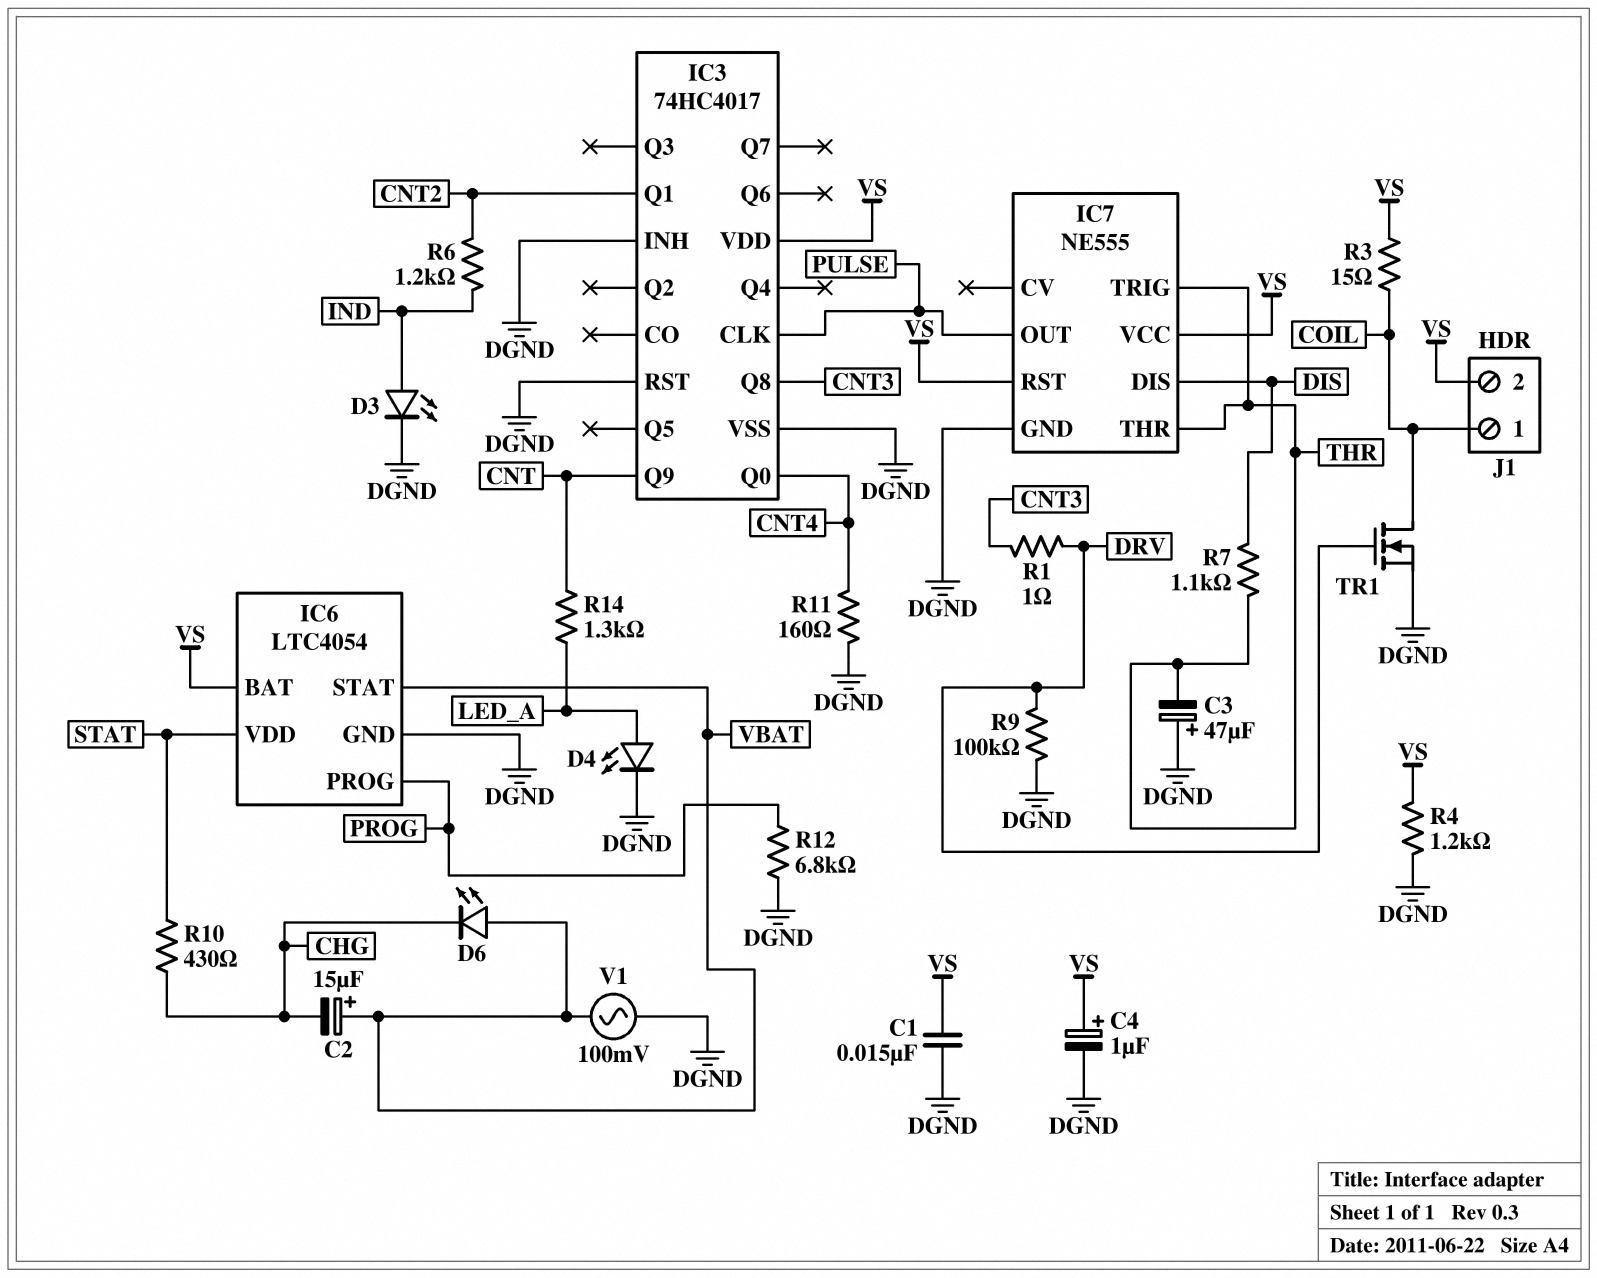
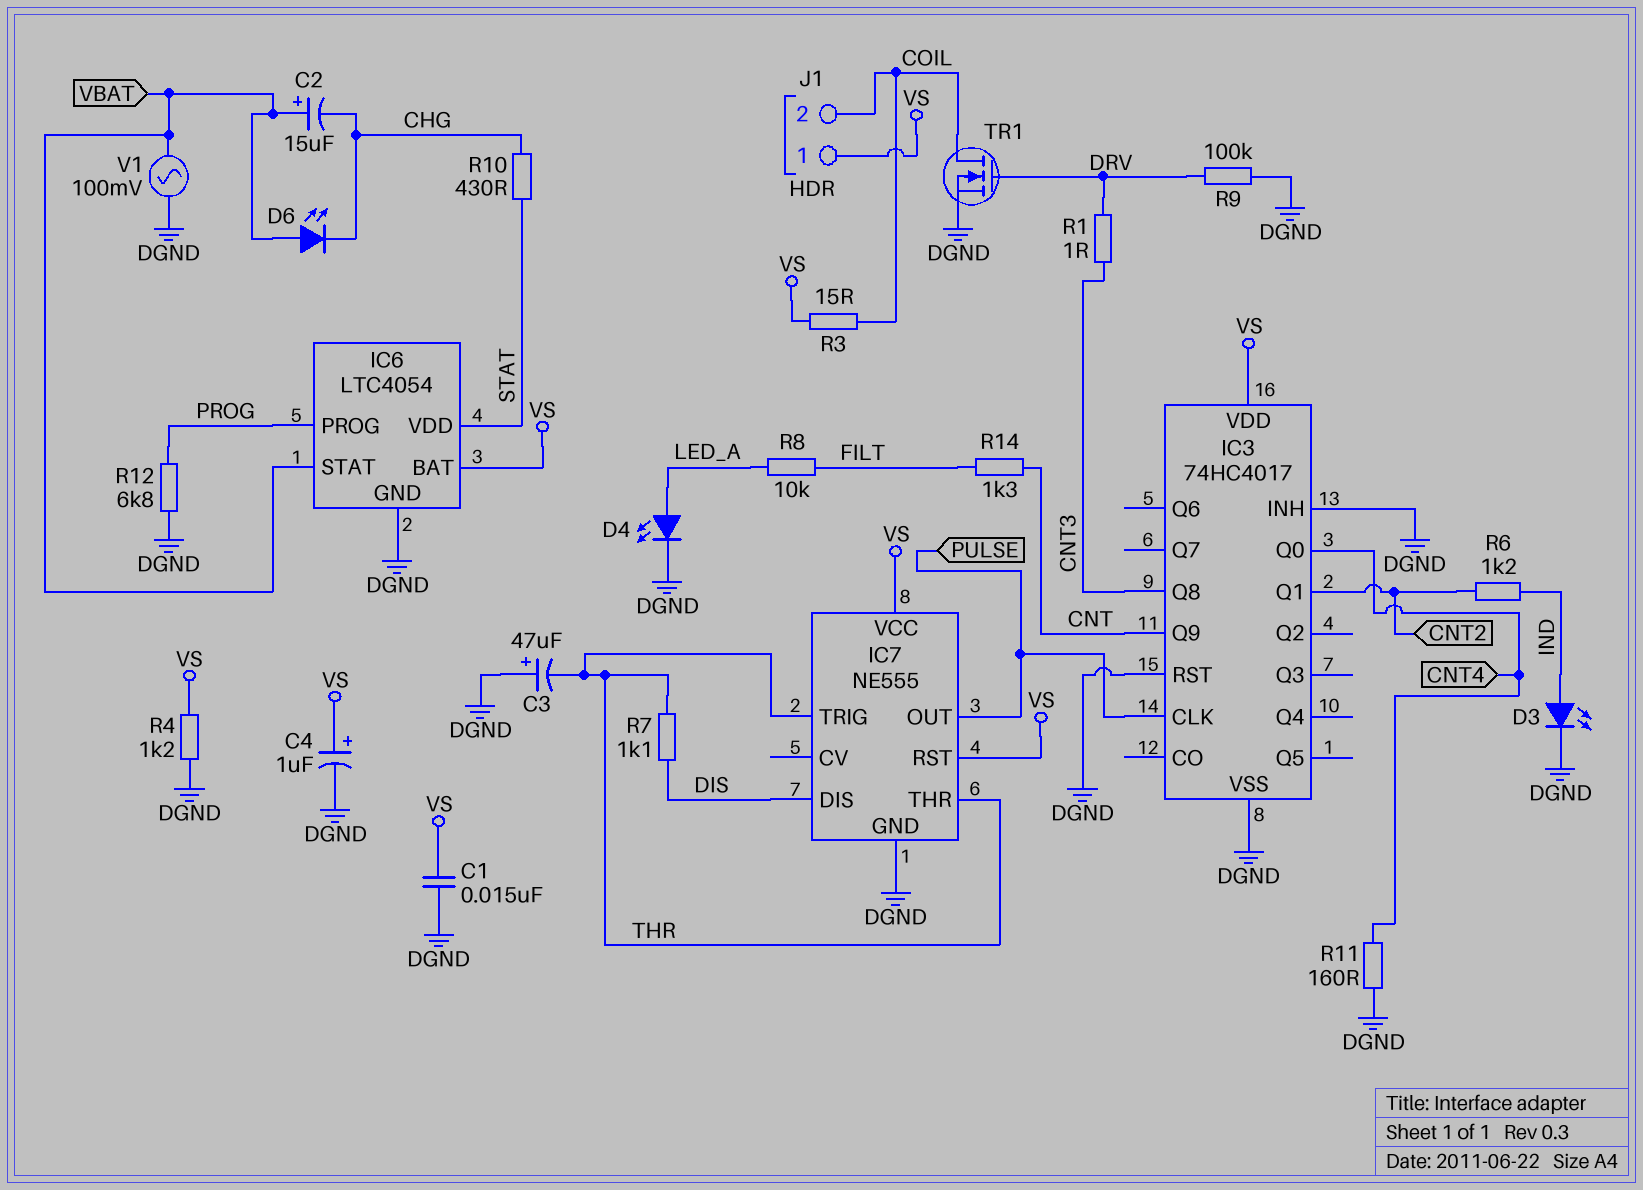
J1 pin 1: COIL -> VS
J1 pin 2: VS -> COIL
R8: none -> 10k (FILT, LED_A)
R14: 1.3k (CNT, LED_A) -> 1.3k (CNT, FILT)

